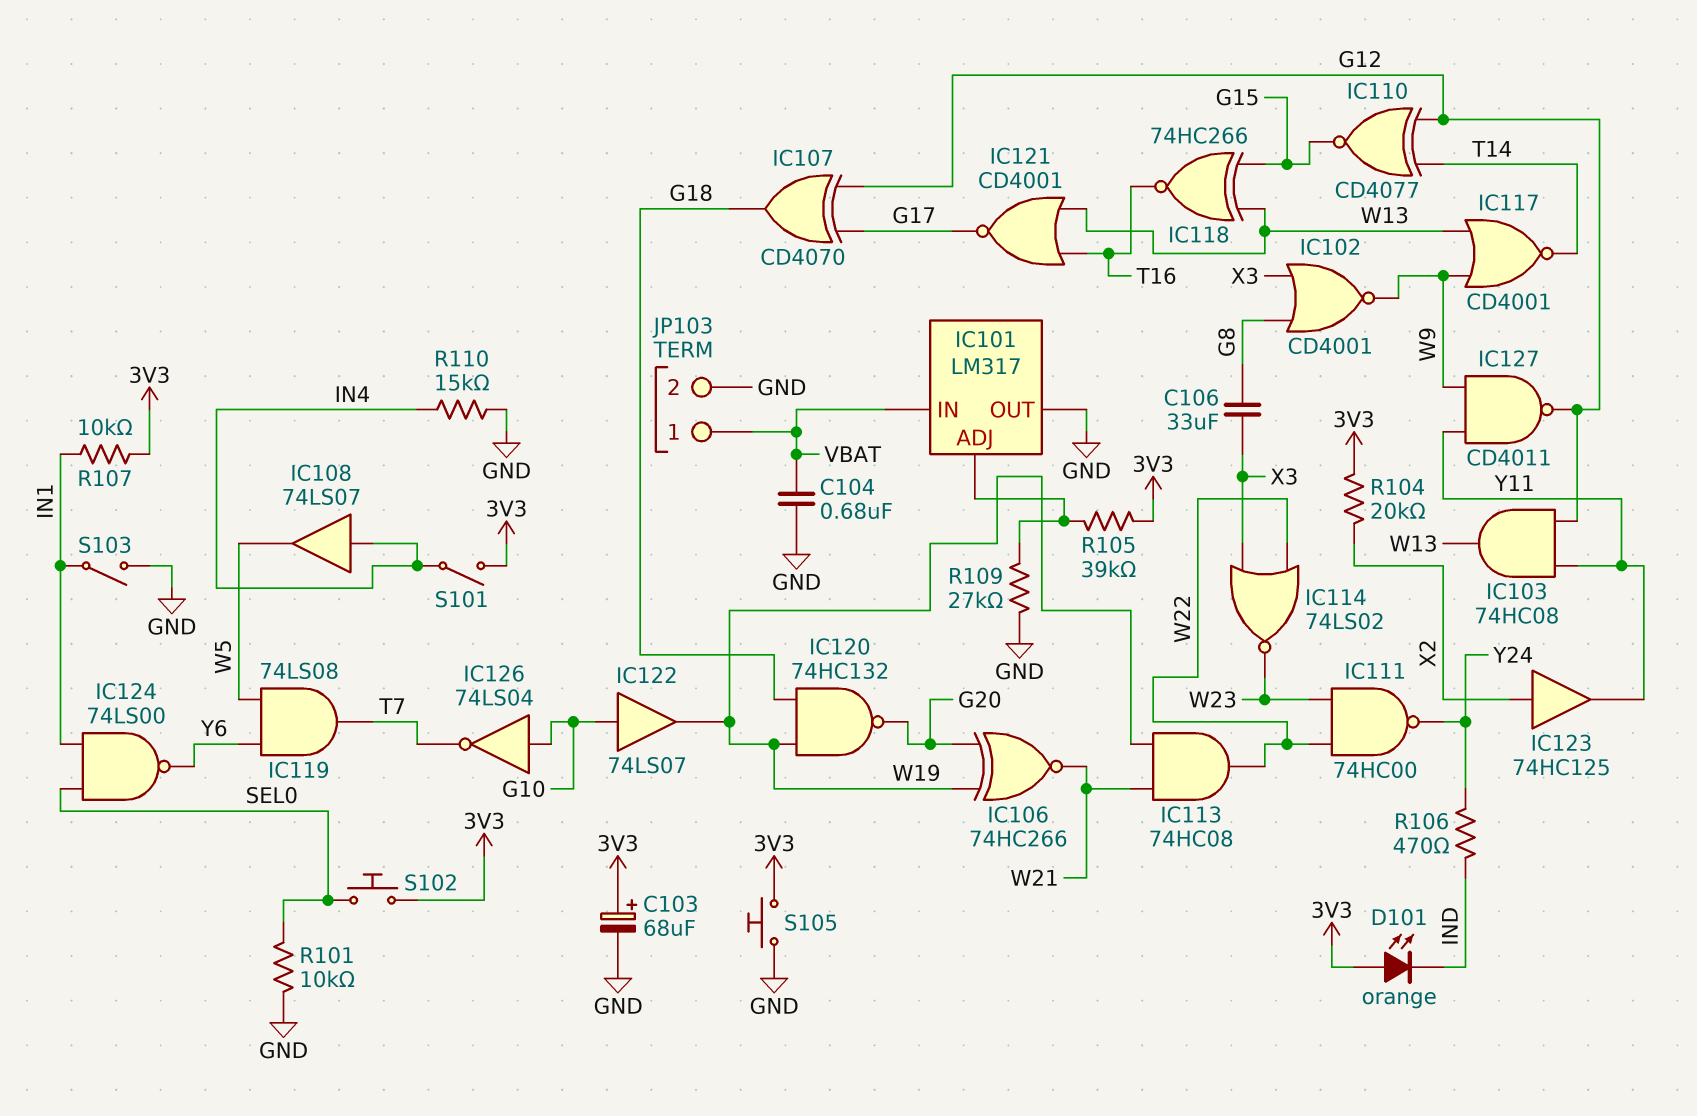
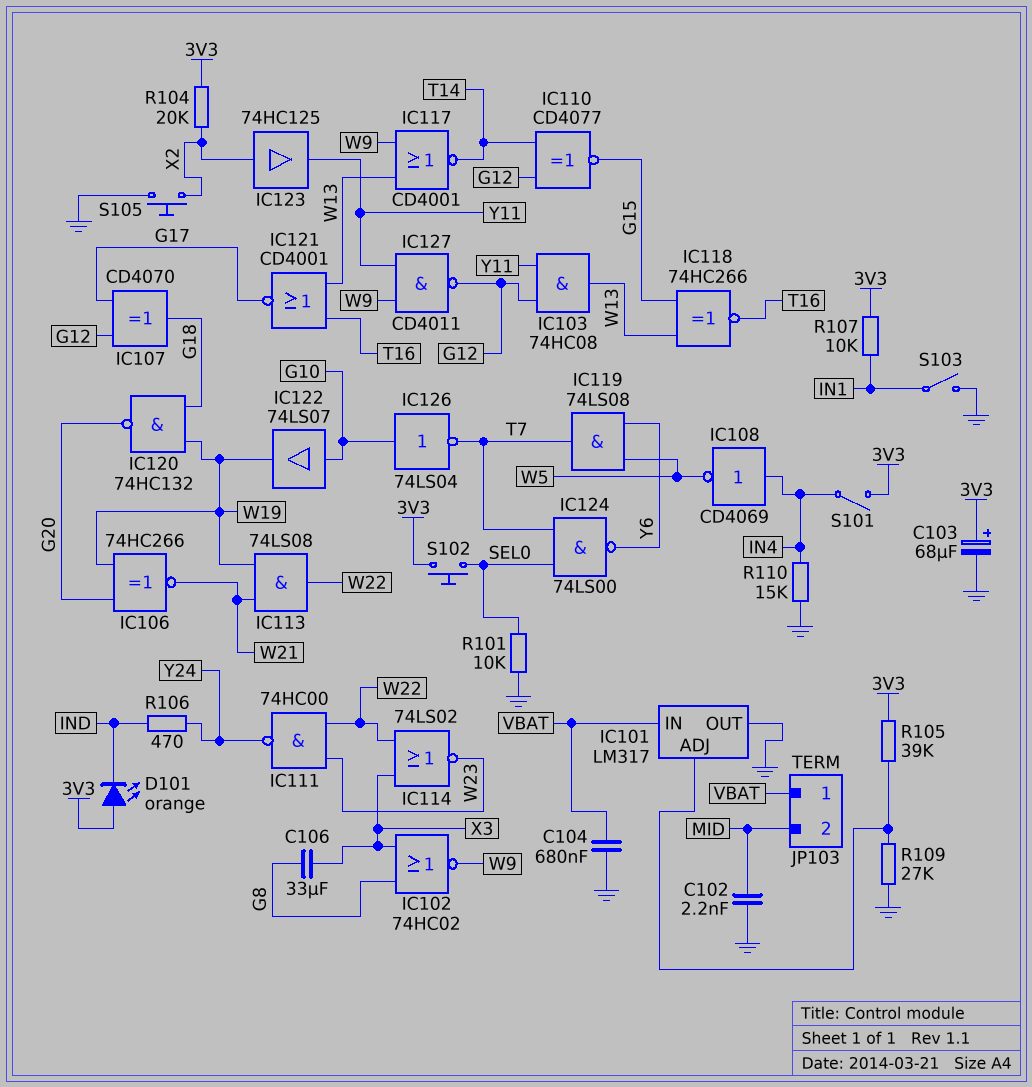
C102: none -> 2.2nF (GND, MID)
IC102: NOR CD4001 (in G8, in X3, out W9) -> NOR 74HC02 (in G8, in X3, out W9)
IC108: buffer 74LS07 (in IN4, out W5) -> NOT CD4069 (in IN4, out W5)
IC113: AND 74HC08 (in W19, in W21, out W22) -> AND 74LS08 (in W19, in W21, out W22)
IC124: NAND 74LS00 (in IN1, in SEL0, out Y6) -> NAND 74LS00 (in SEL0, in T7, out Y6)
JP103 pin 2: GND -> MID
S105: button (3V3, GND) -> button (GND, X2)

